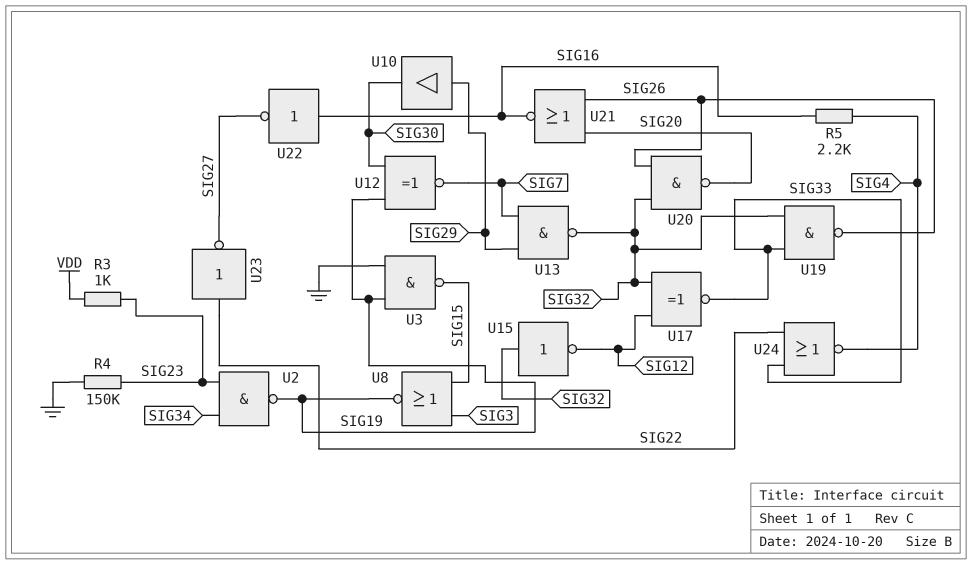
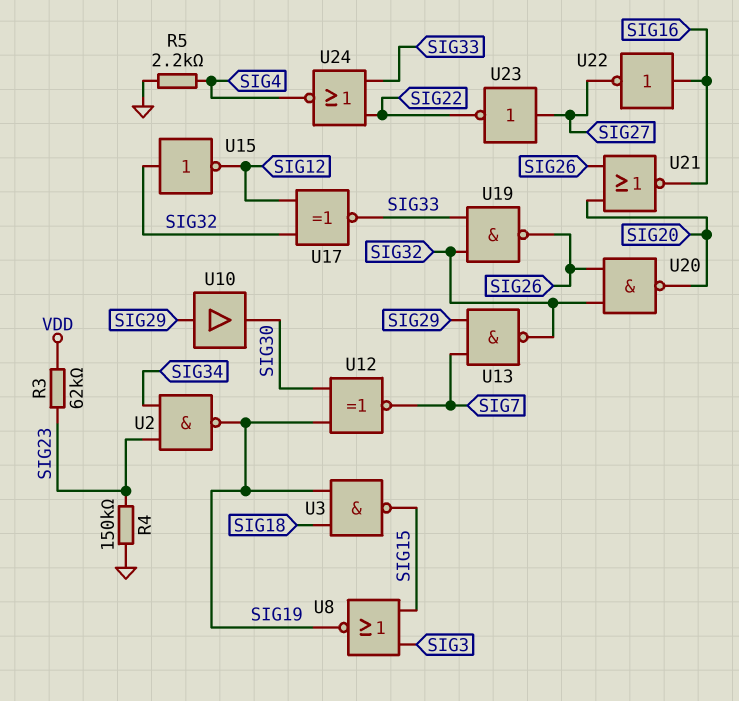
R3: 1k (SIG23, VDD) -> 62k (SIG23, VDD)
R5: 2.2k (SIG4, SIG16) -> 2.2k (GND, SIG4)
U3: NAND (in GND, in SIG19, out SIG15) -> NAND (in SIG18, in SIG19, out SIG15)
U23: NOT (in SIG22, out SIG27) -> NOT (in SIG27, out SIG22)

